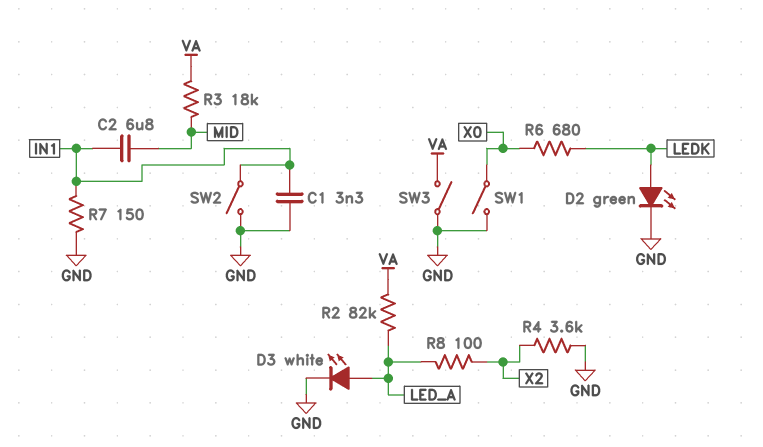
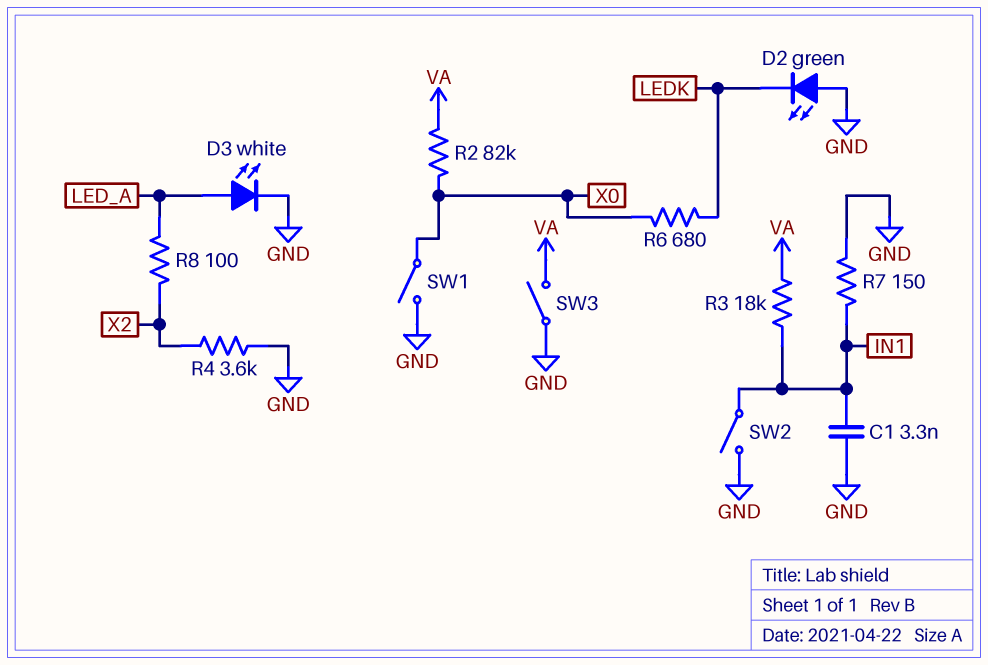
C2: 6.8uF (IN1, MID) -> none
D2: LED green (A LEDK, K GND) -> LED green (A GND, K LEDK)
R2: 82k (LED_A, VA) -> 82k (VA, X0)
R3: 18k (MID, VA) -> 18k (IN1, VA)

